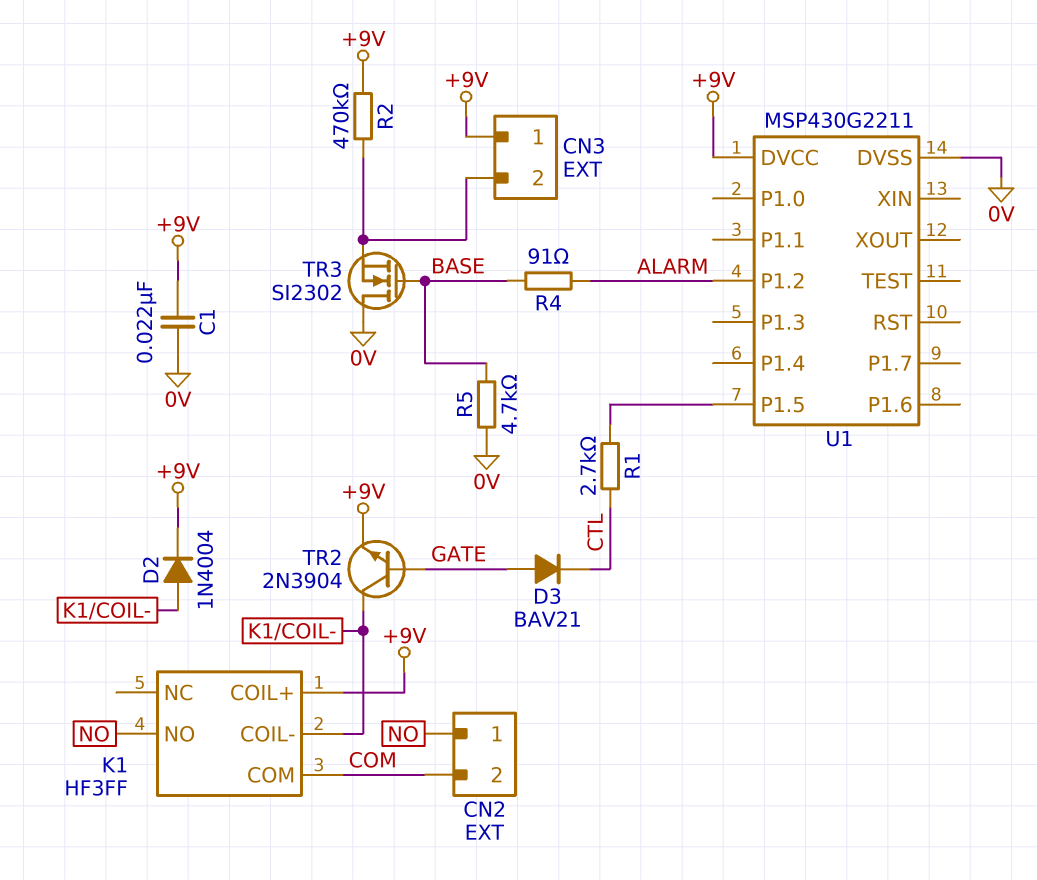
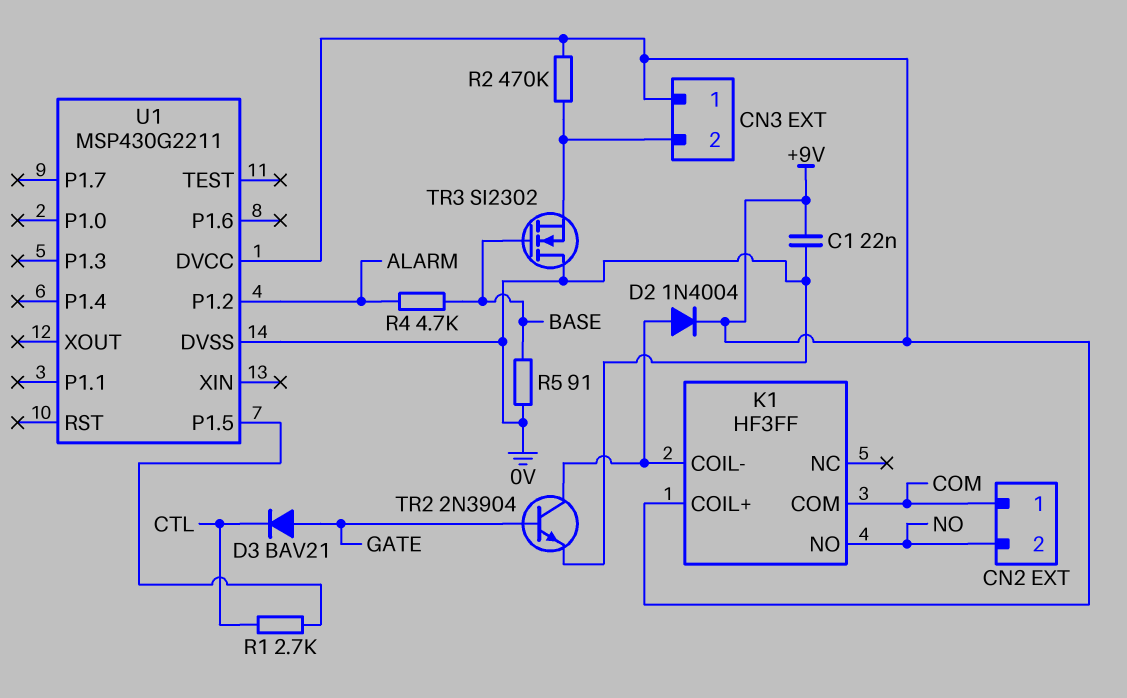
CN2 pin 1: NO -> COM
CN2 pin 2: COM -> NO
R4: 91 (ALARM, BASE) -> 4.7k (ALARM, BASE)
R5: 4.7k (0V, BASE) -> 91 (0V, BASE)
TR2: NPN 2N3904 (B GATE, C K1/COIL-, E +9V) -> NPN 2N3904 (B GATE, C K1/COIL-, E 0V)

